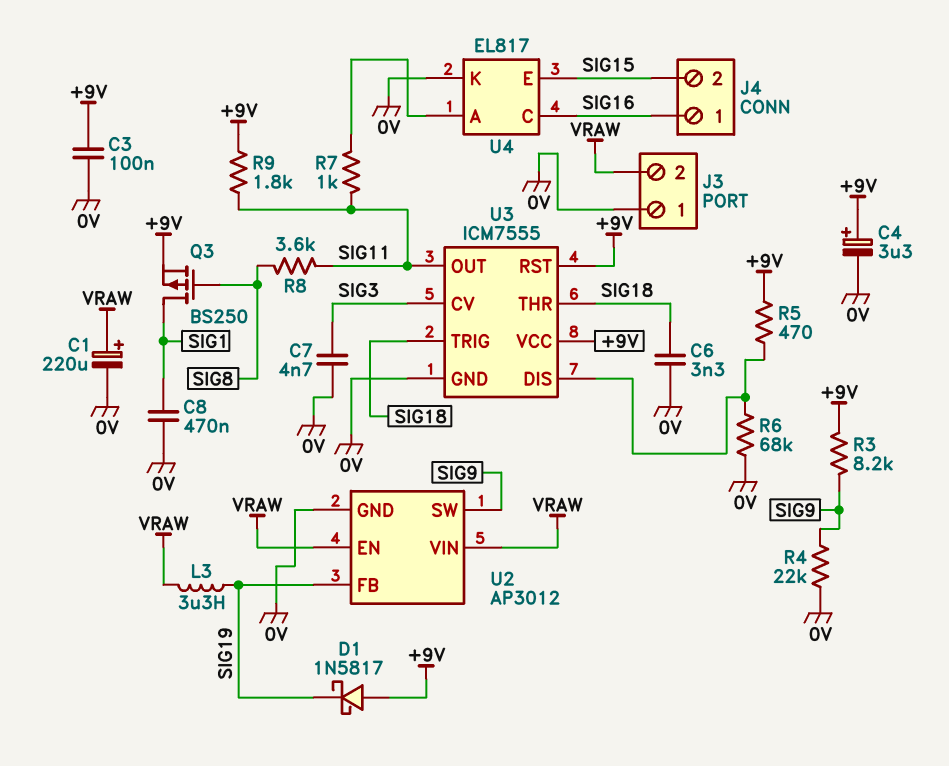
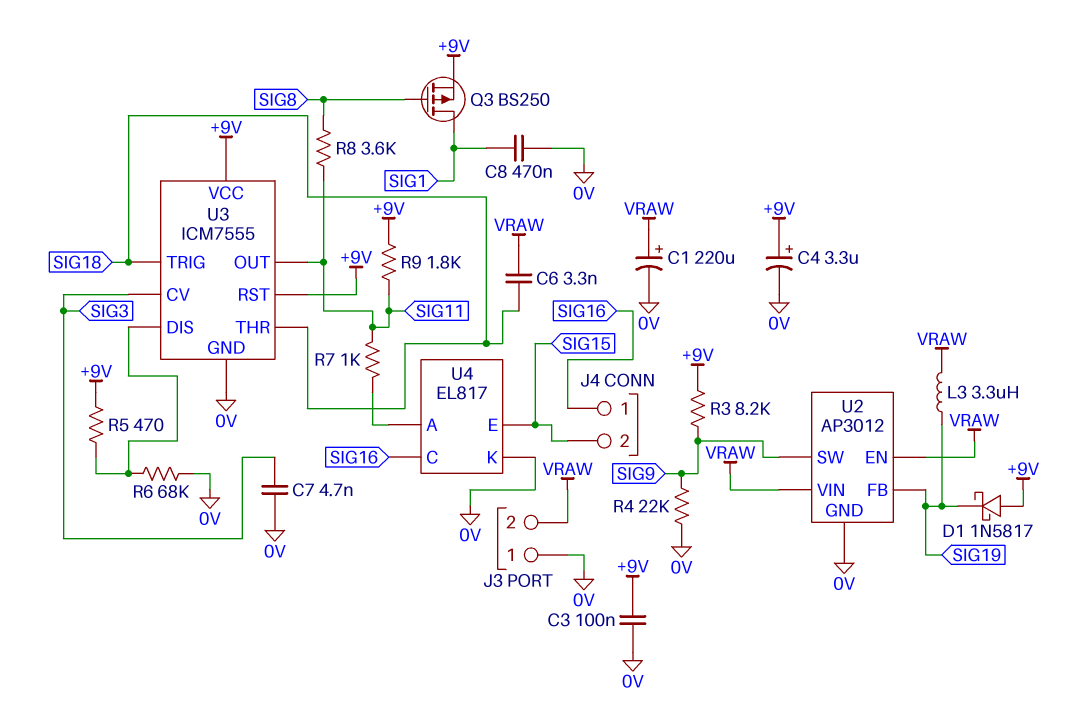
C6: 3.3nF (0V, SIG18) -> 3.3nF (SIG18, VRAW)

